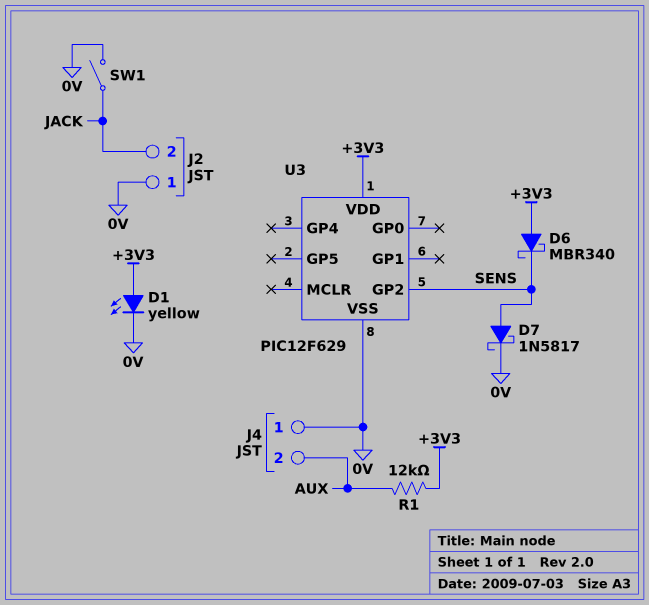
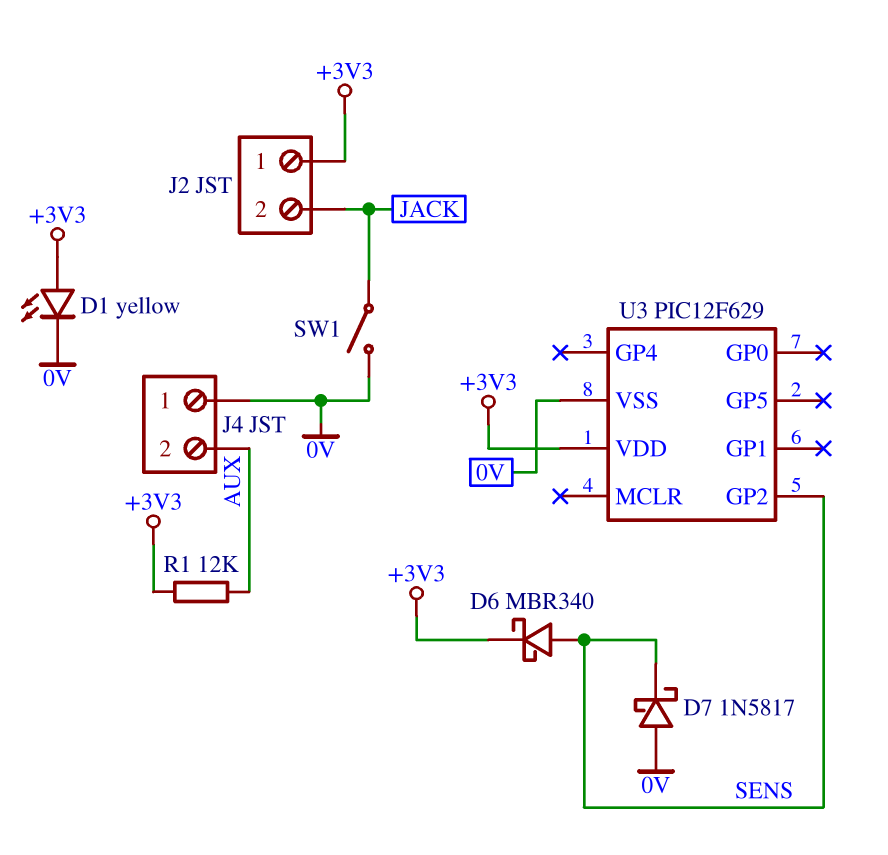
D6: schottky MBR340 (A +3V3, K SENS) -> schottky MBR340 (A SENS, K +3V3)
D7: schottky 1N5817 (A SENS, K 0V) -> schottky 1N5817 (A 0V, K SENS)
J2 pin 1: 0V -> +3V3

